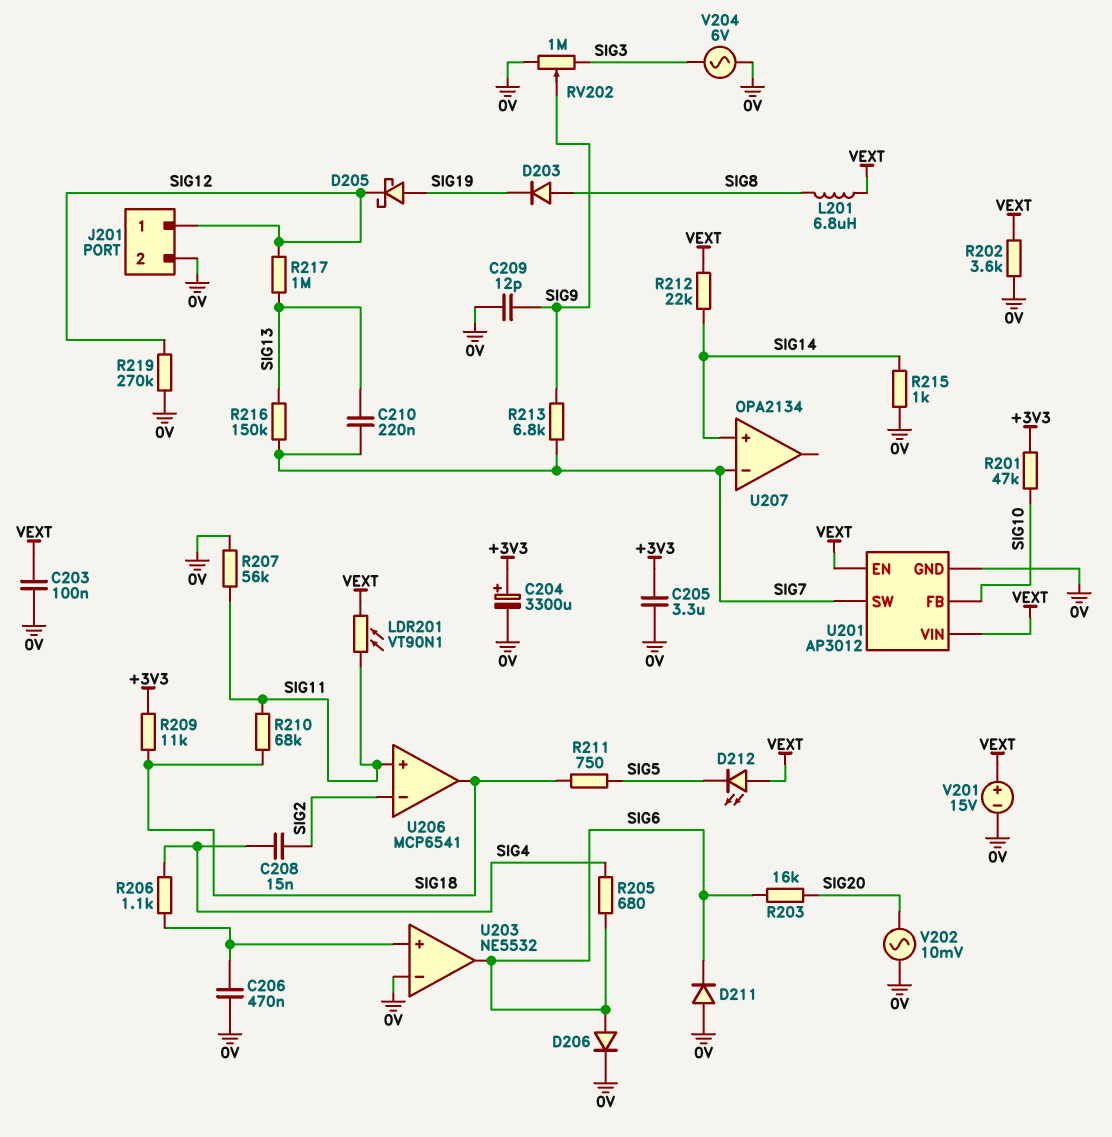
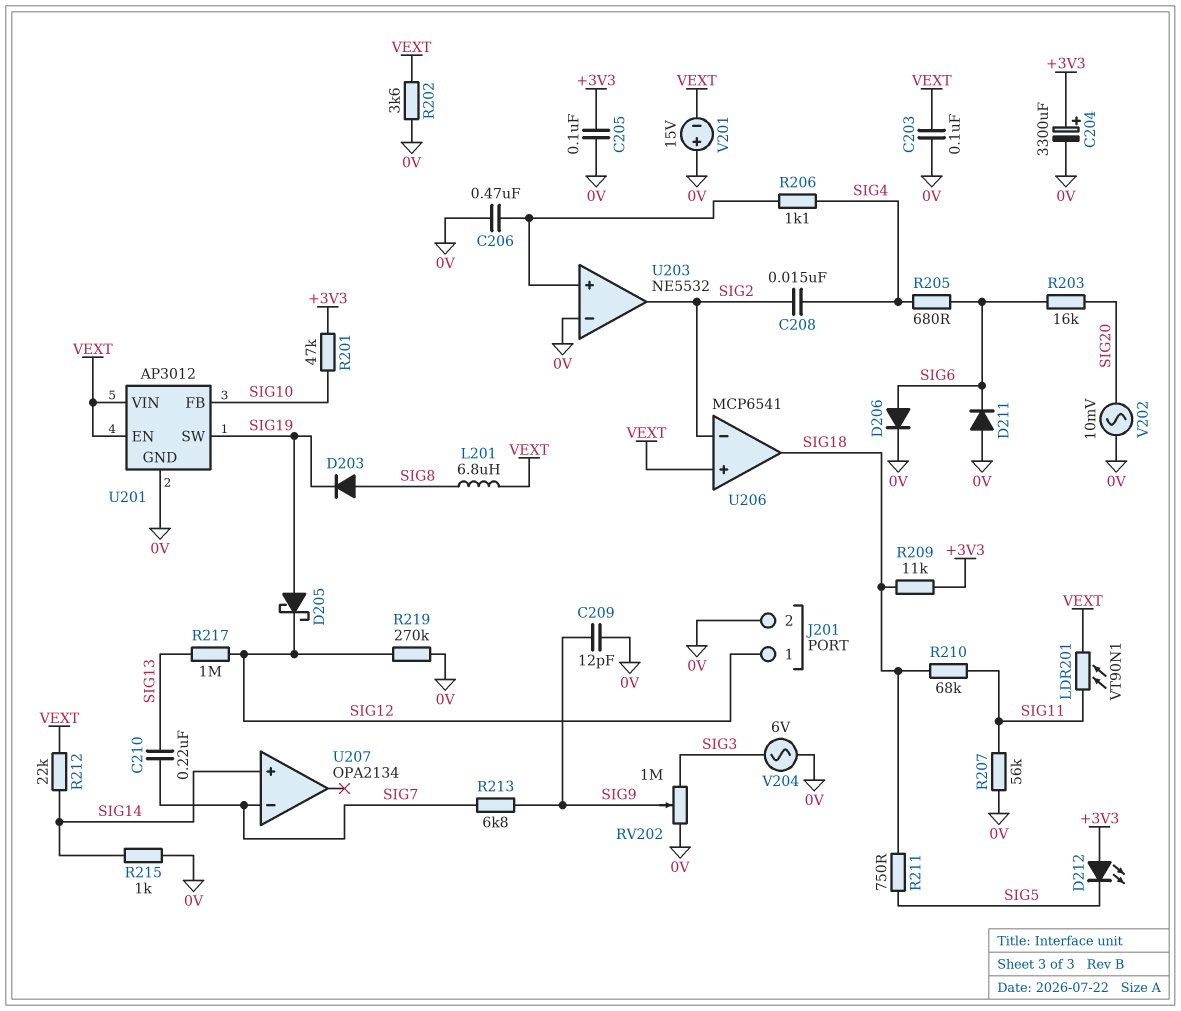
C205: 3.3uF (+3V3, 0V) -> 100nF (+3V3, 0V)
D212: LED (A VEXT, K SIG5) -> LED (A +3V3, K SIG5)
R216: 150k (SIG7, SIG13) -> none
U201 pin SW: SIG7 -> SIG19
U203 pin out: SIG6 -> SIG2
U206 pin in+: SIG11 -> VEXT
V201: 15V (plus VEXT, minus 0V) -> 15V (plus 0V, minus VEXT)

